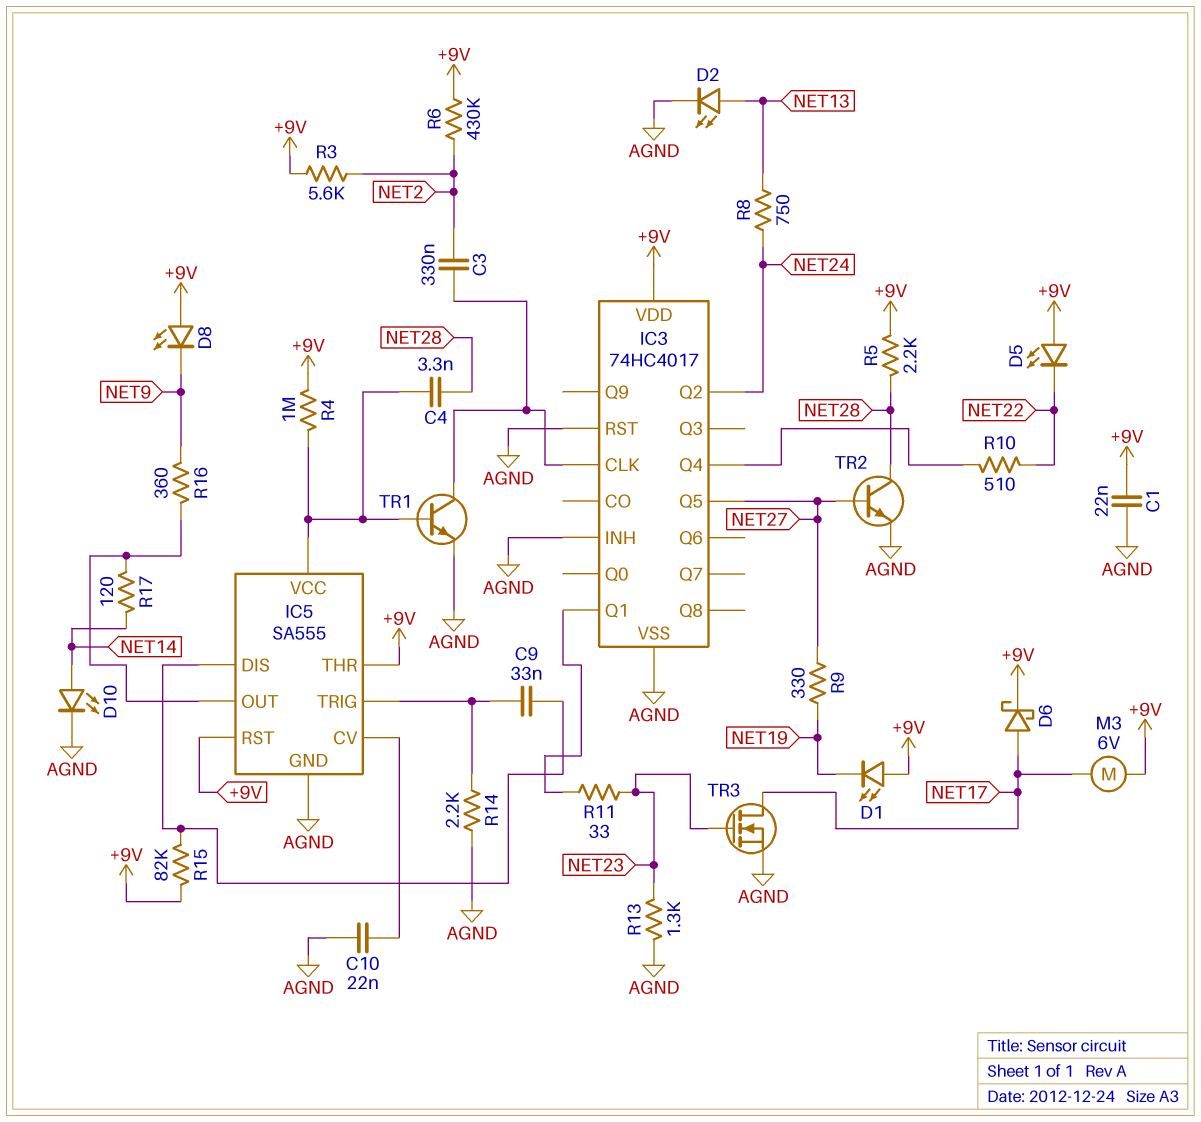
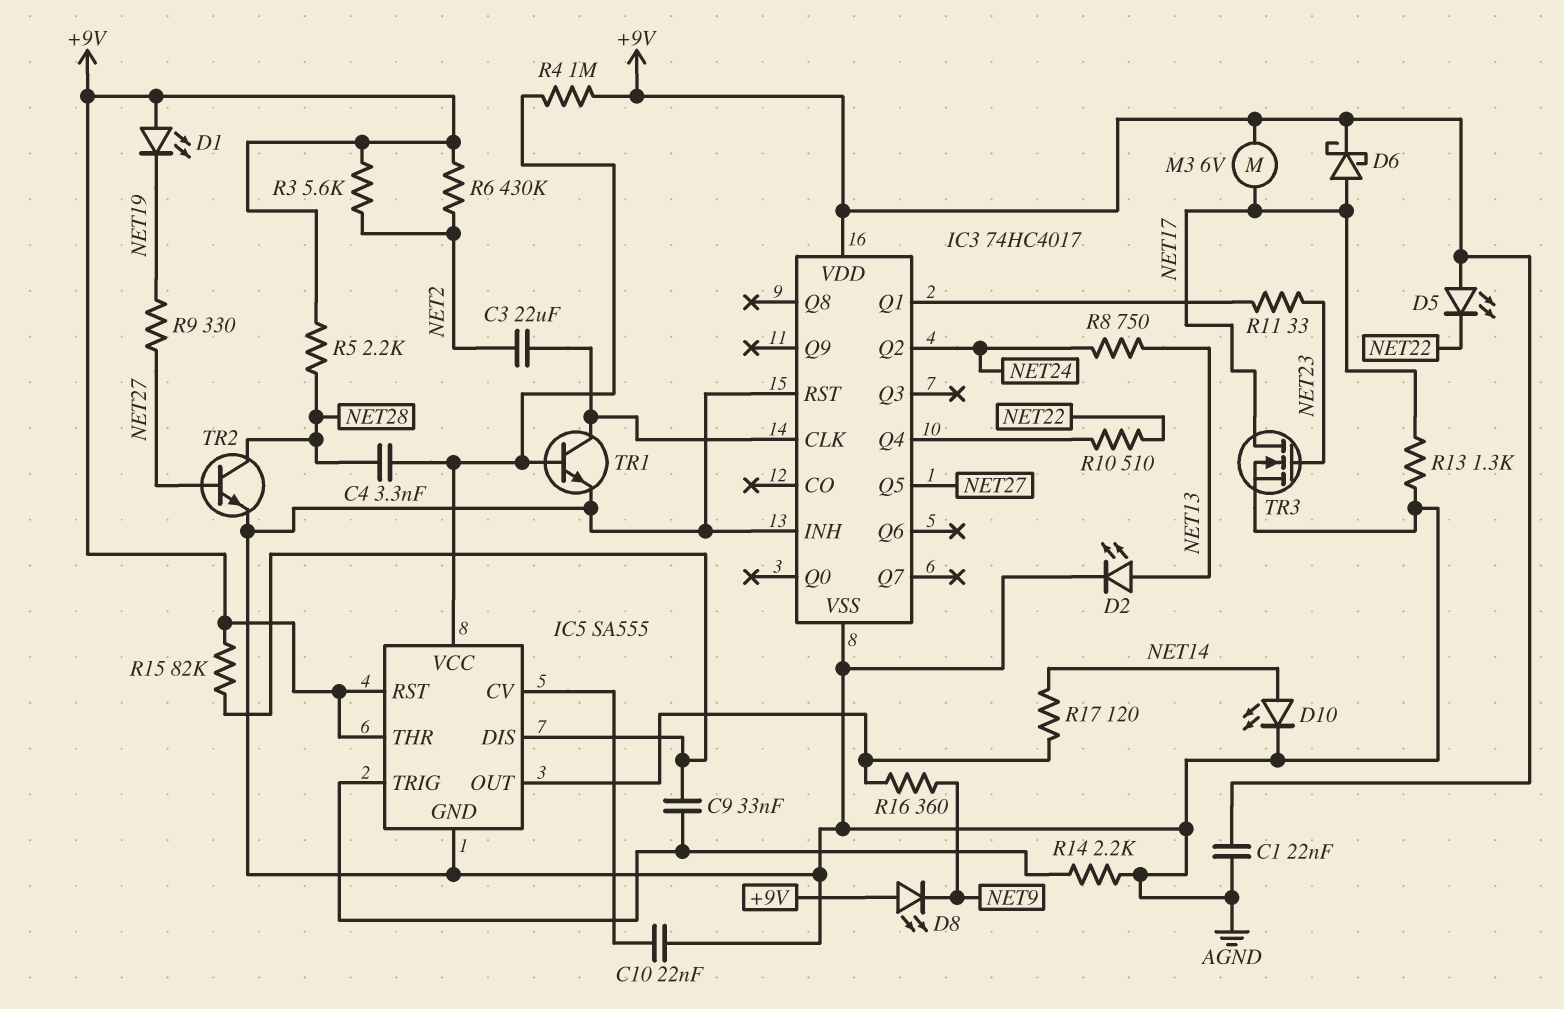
C3: 330nF (IC3/CLK, NET2) -> 22uF (IC3/CLK, NET2)
R13: 1.3k (AGND, NET23) -> 1.3k (AGND, NET17)

